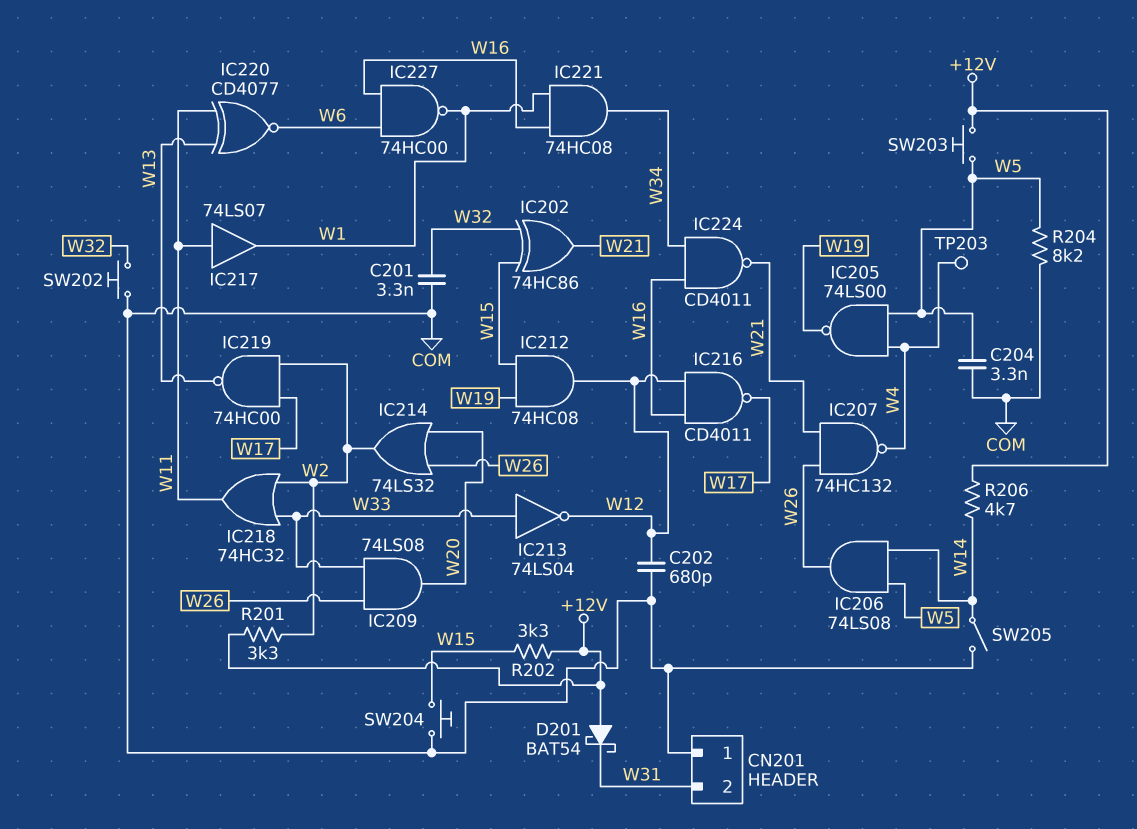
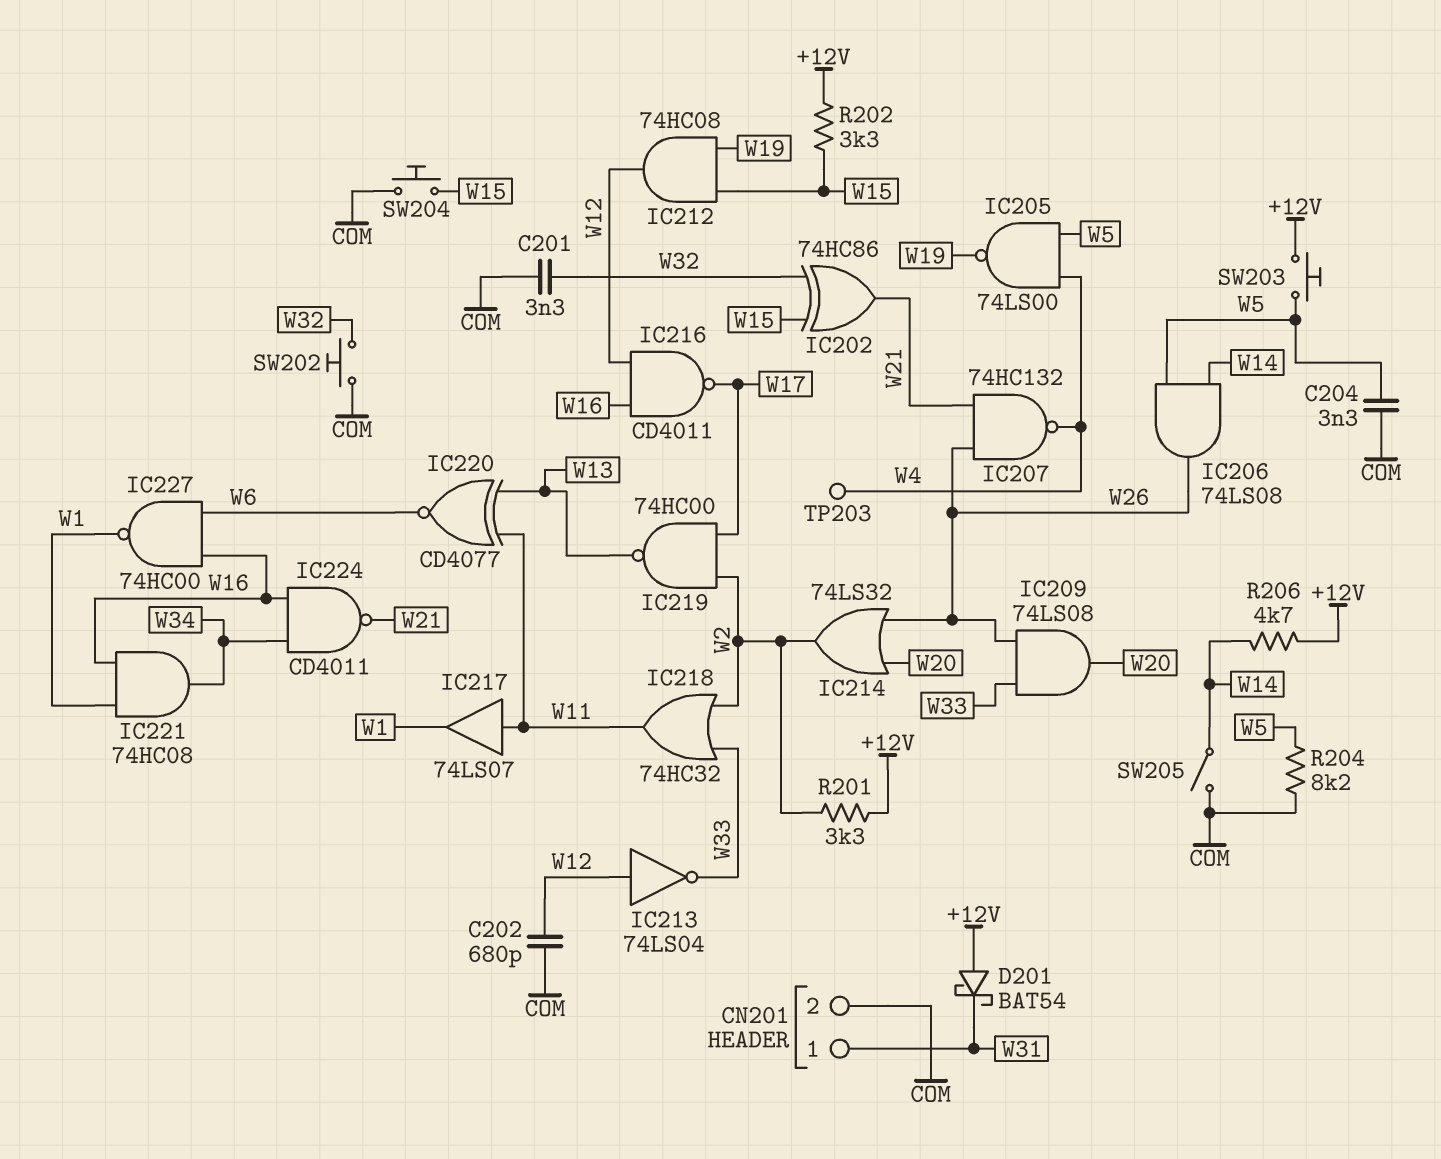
CN201 pin 1: COM -> W31
CN201 pin 2: W31 -> COM
IC213: NOT 74LS04 (in W33, out W12) -> NOT 74LS04 (in W12, out W33)

